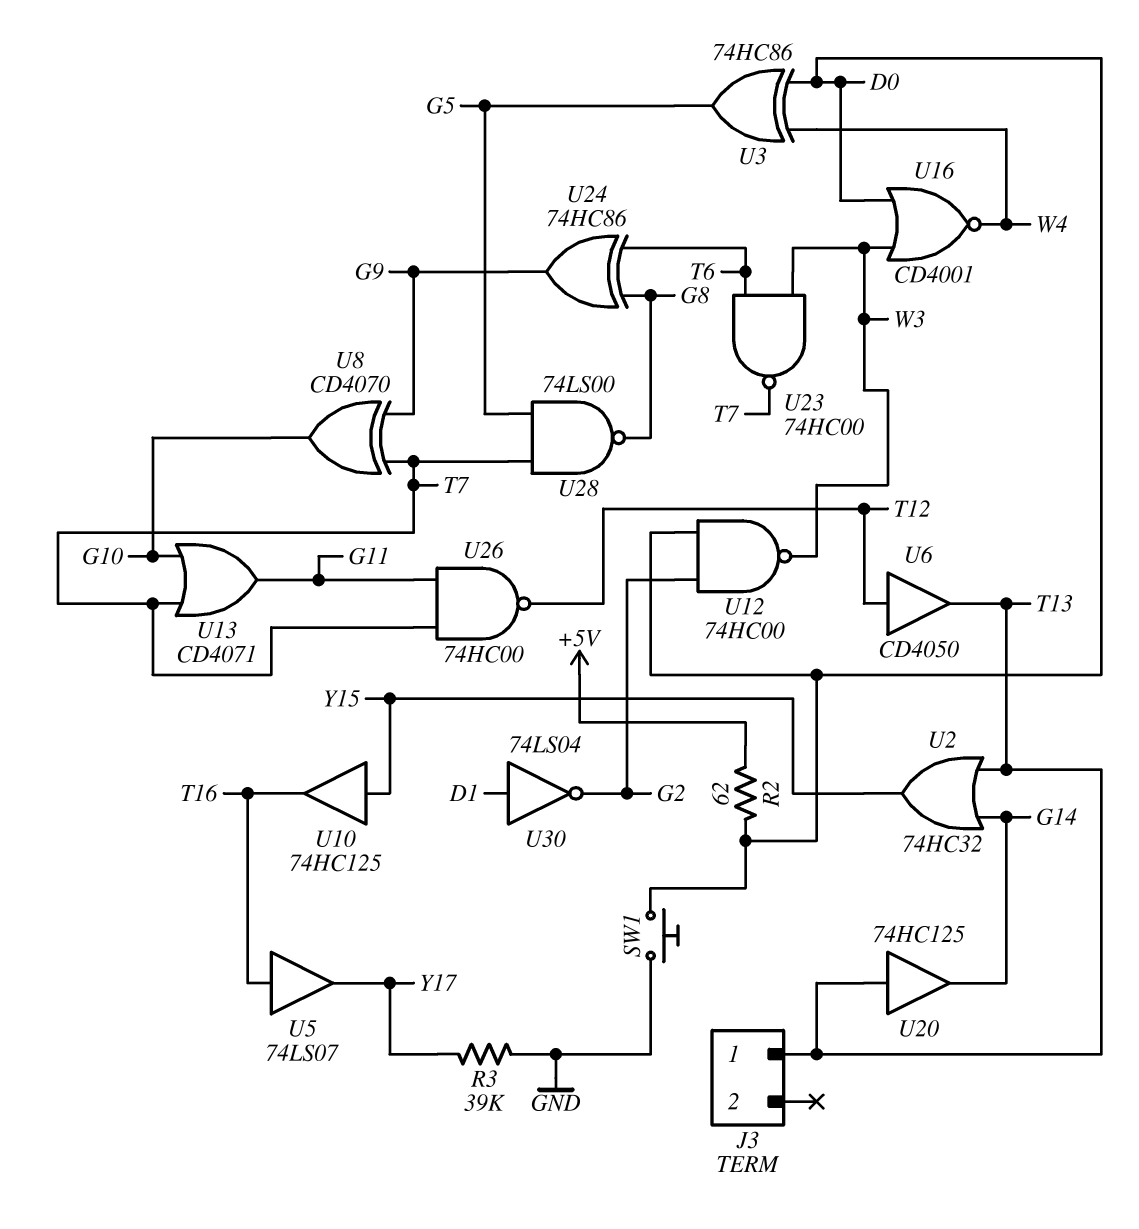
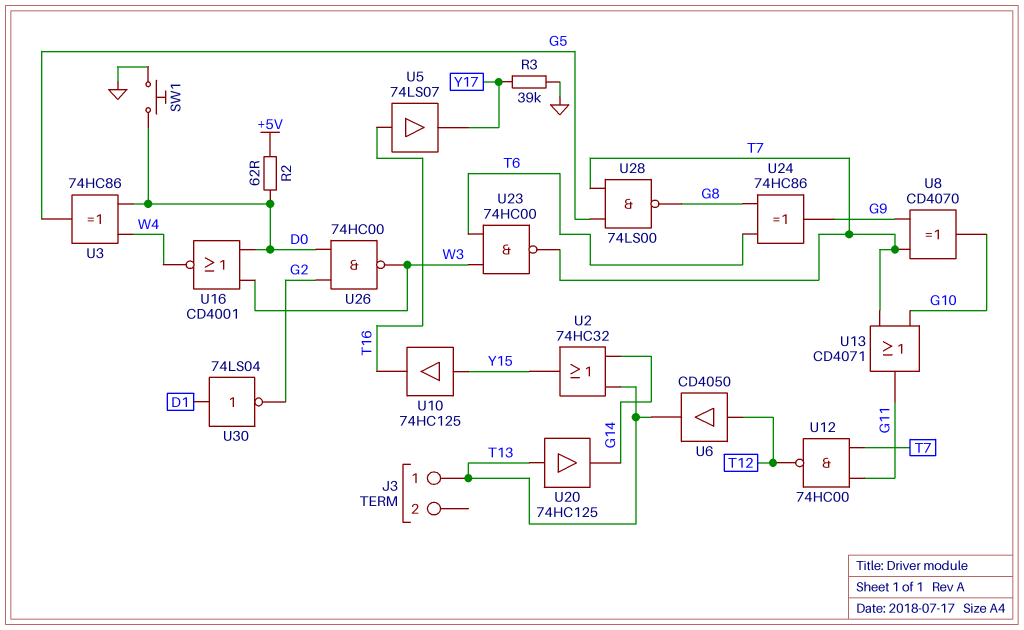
U12: NAND 74HC00 (in D0, in G2, out W3) -> NAND 74HC00 (in G11, in T7, out T12)
U26: NAND 74HC00 (in G11, in T7, out T12) -> NAND 74HC00 (in D0, in G2, out W3)

